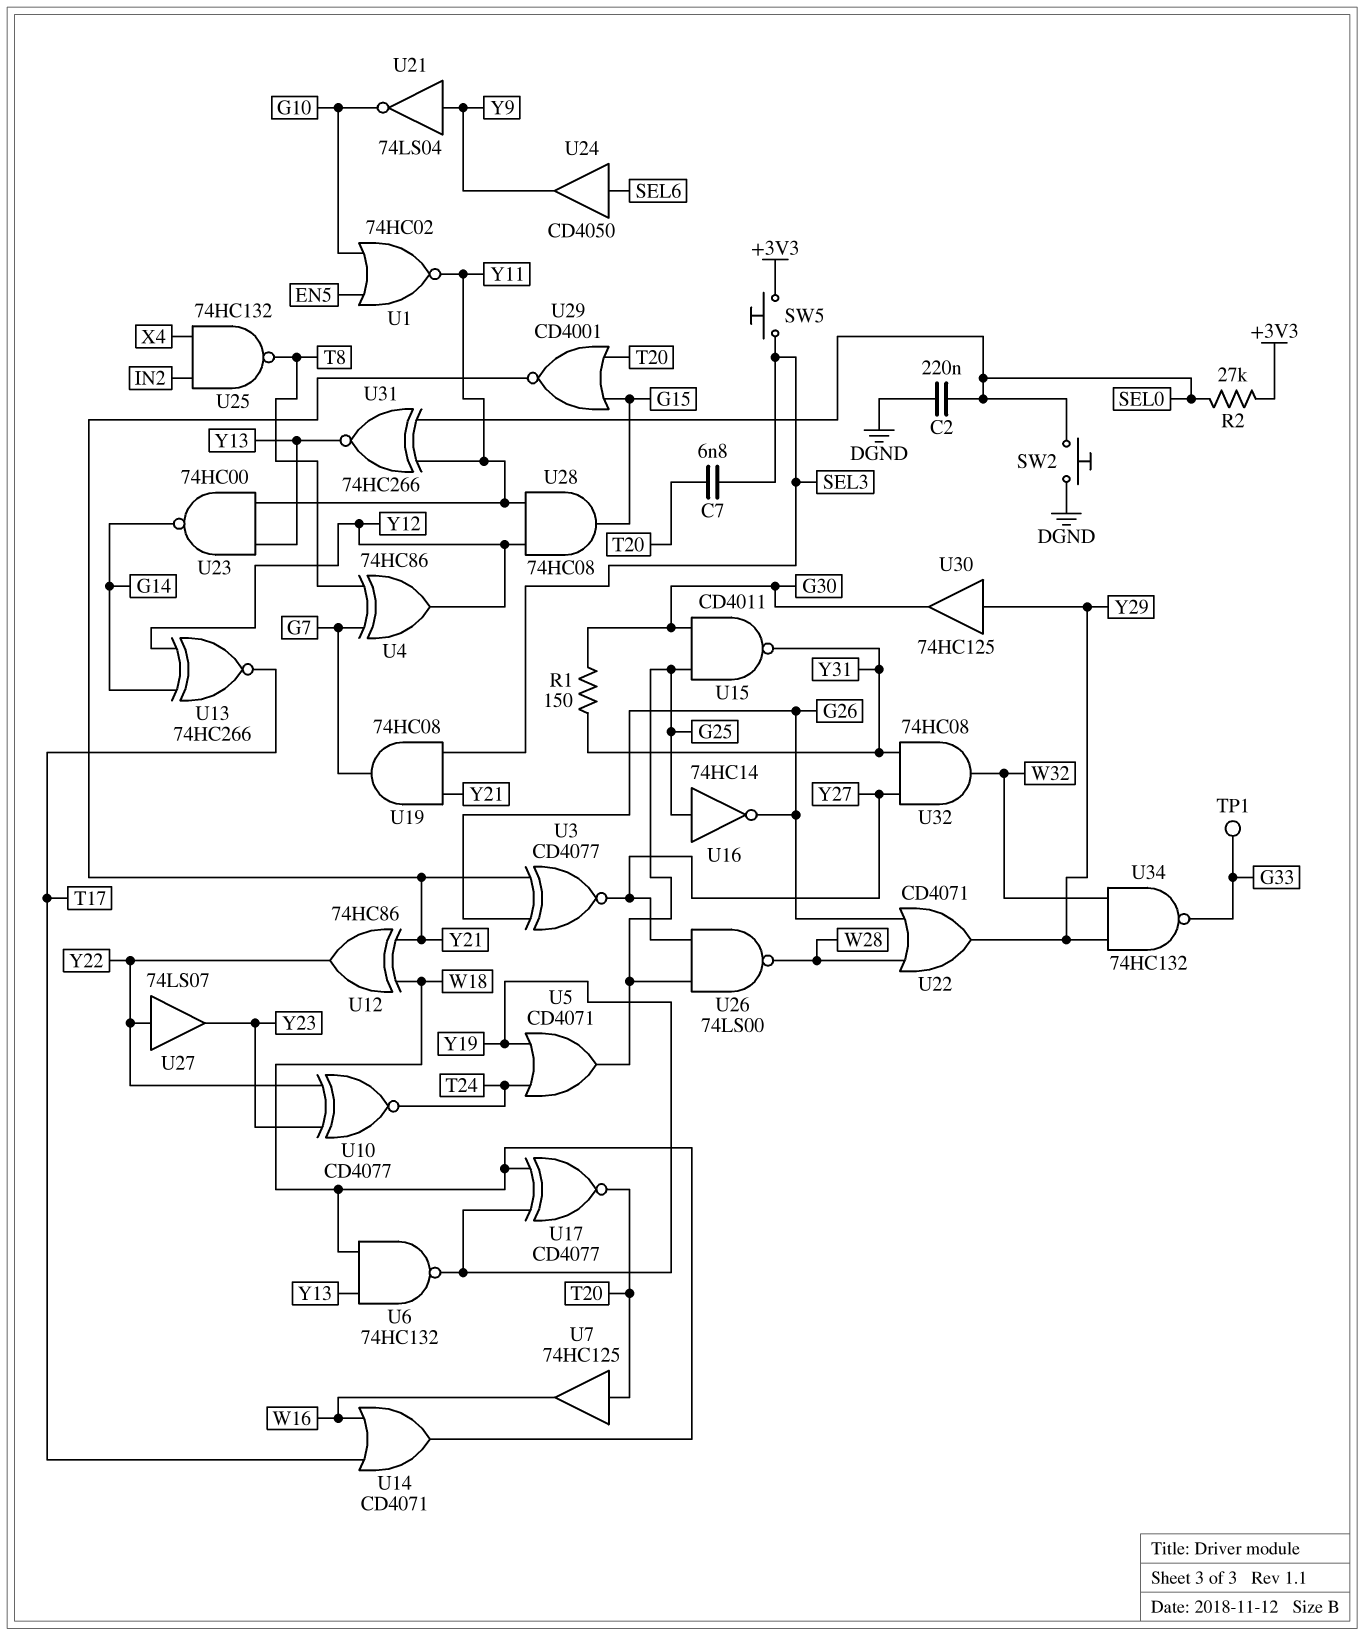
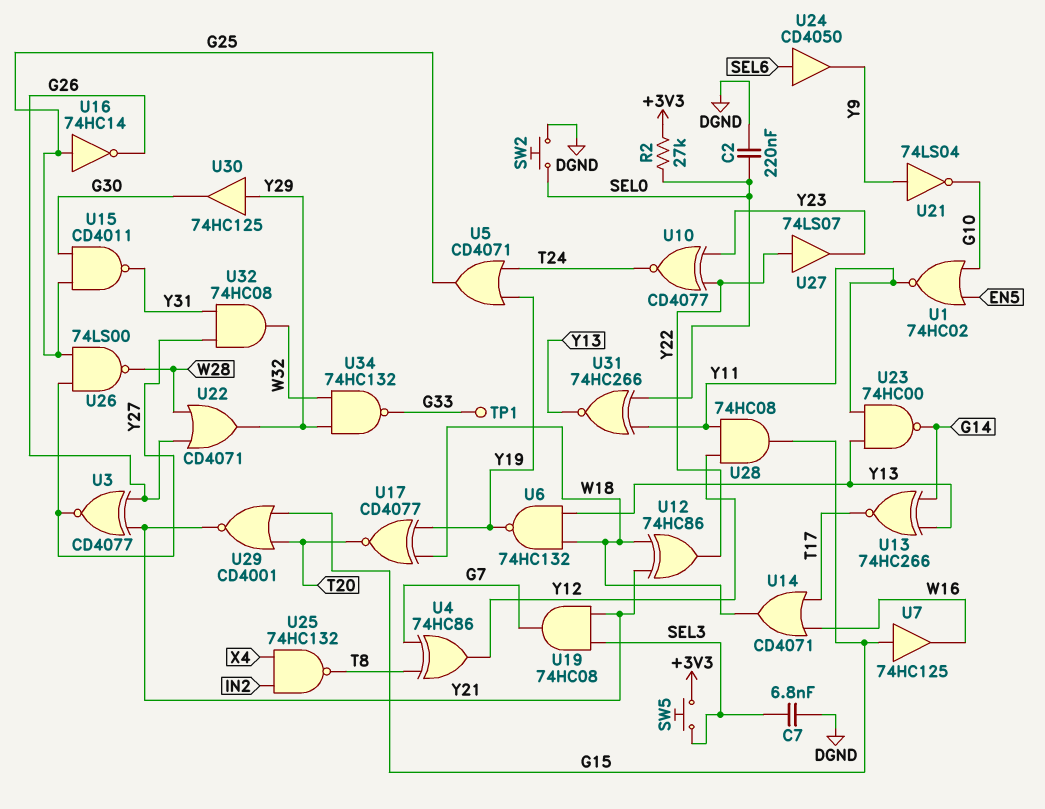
C7: 6.8nF (SEL3, T20) -> 6.8nF (DGND, SEL3)
R1: 150 (G30, Y31) -> none
U7: buffer 74HC125 (in T20, out W16) -> buffer 74HC125 (in G15, out W16)
U13: XNOR 74HC266 (in G14, in Y12, out T17) -> XNOR 74HC266 (in G14, in Y13, out T17)

